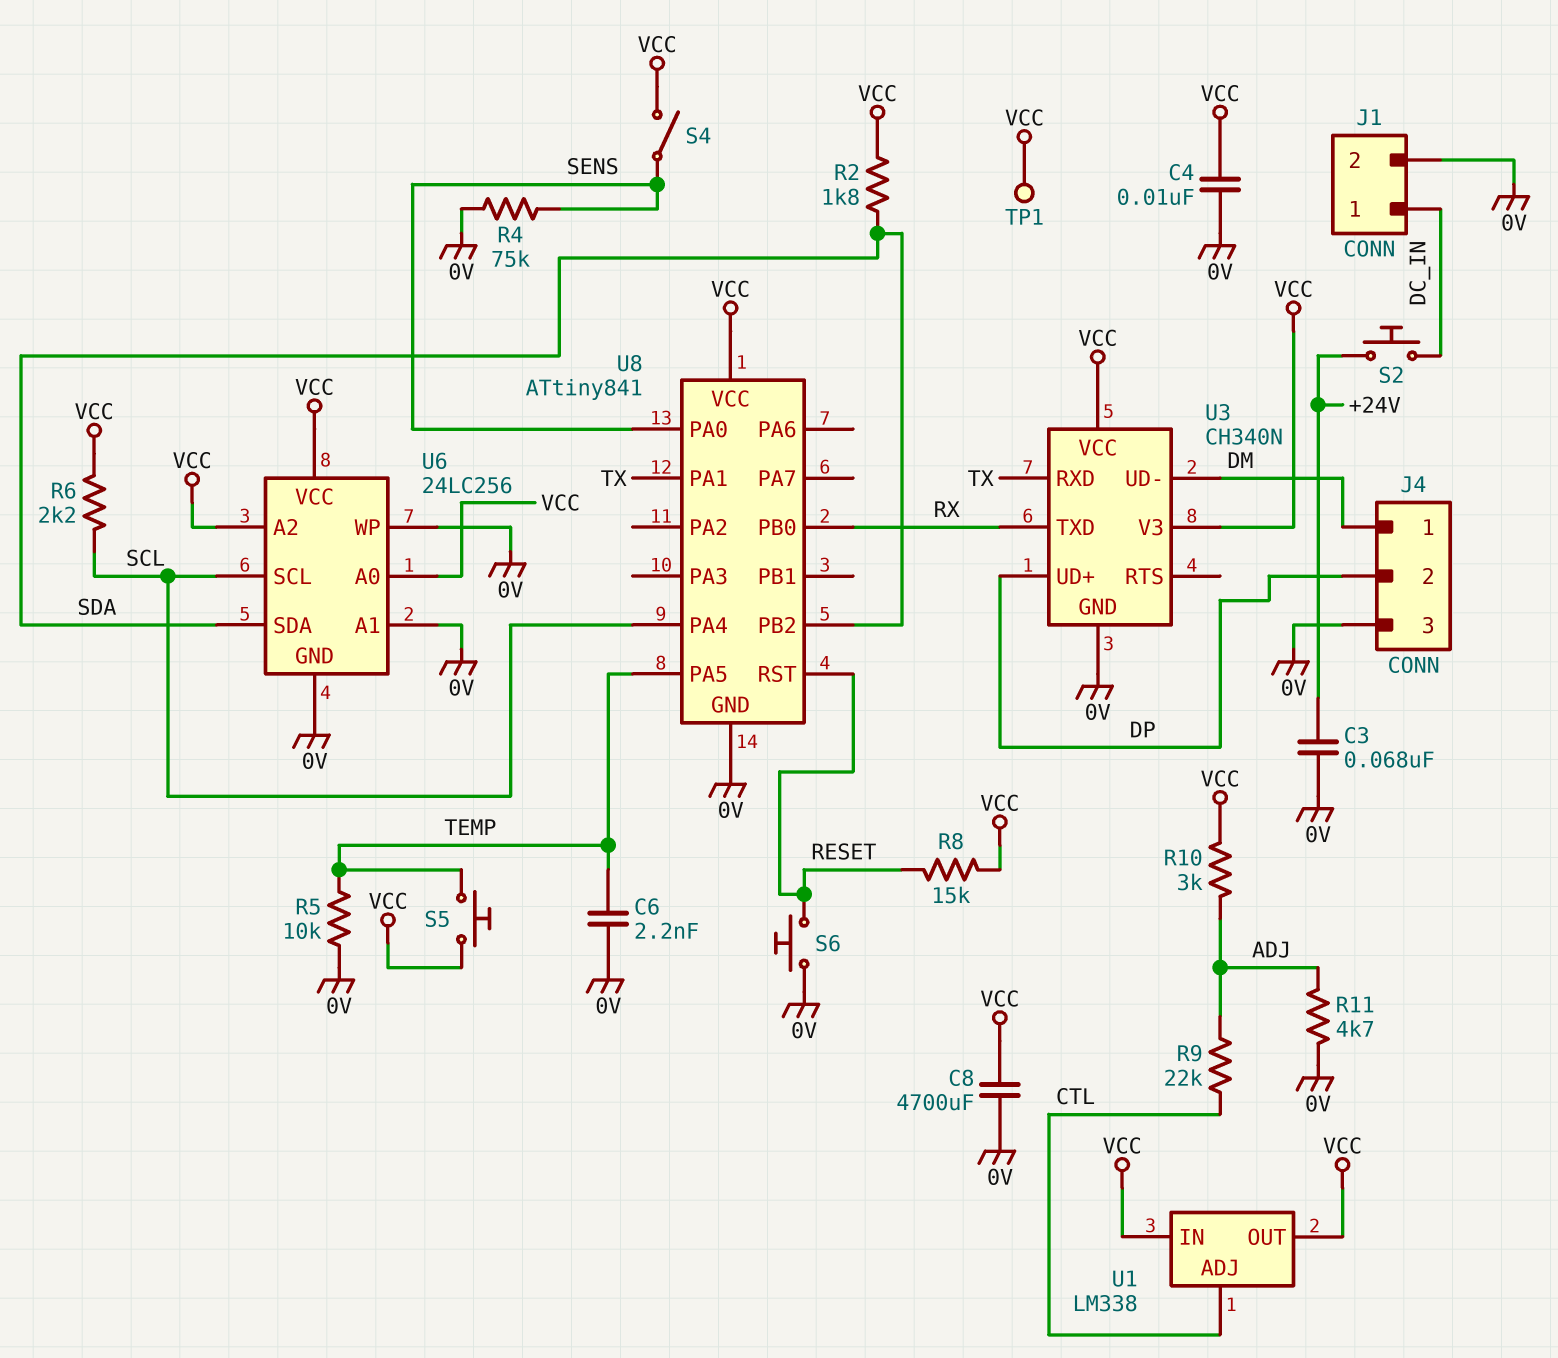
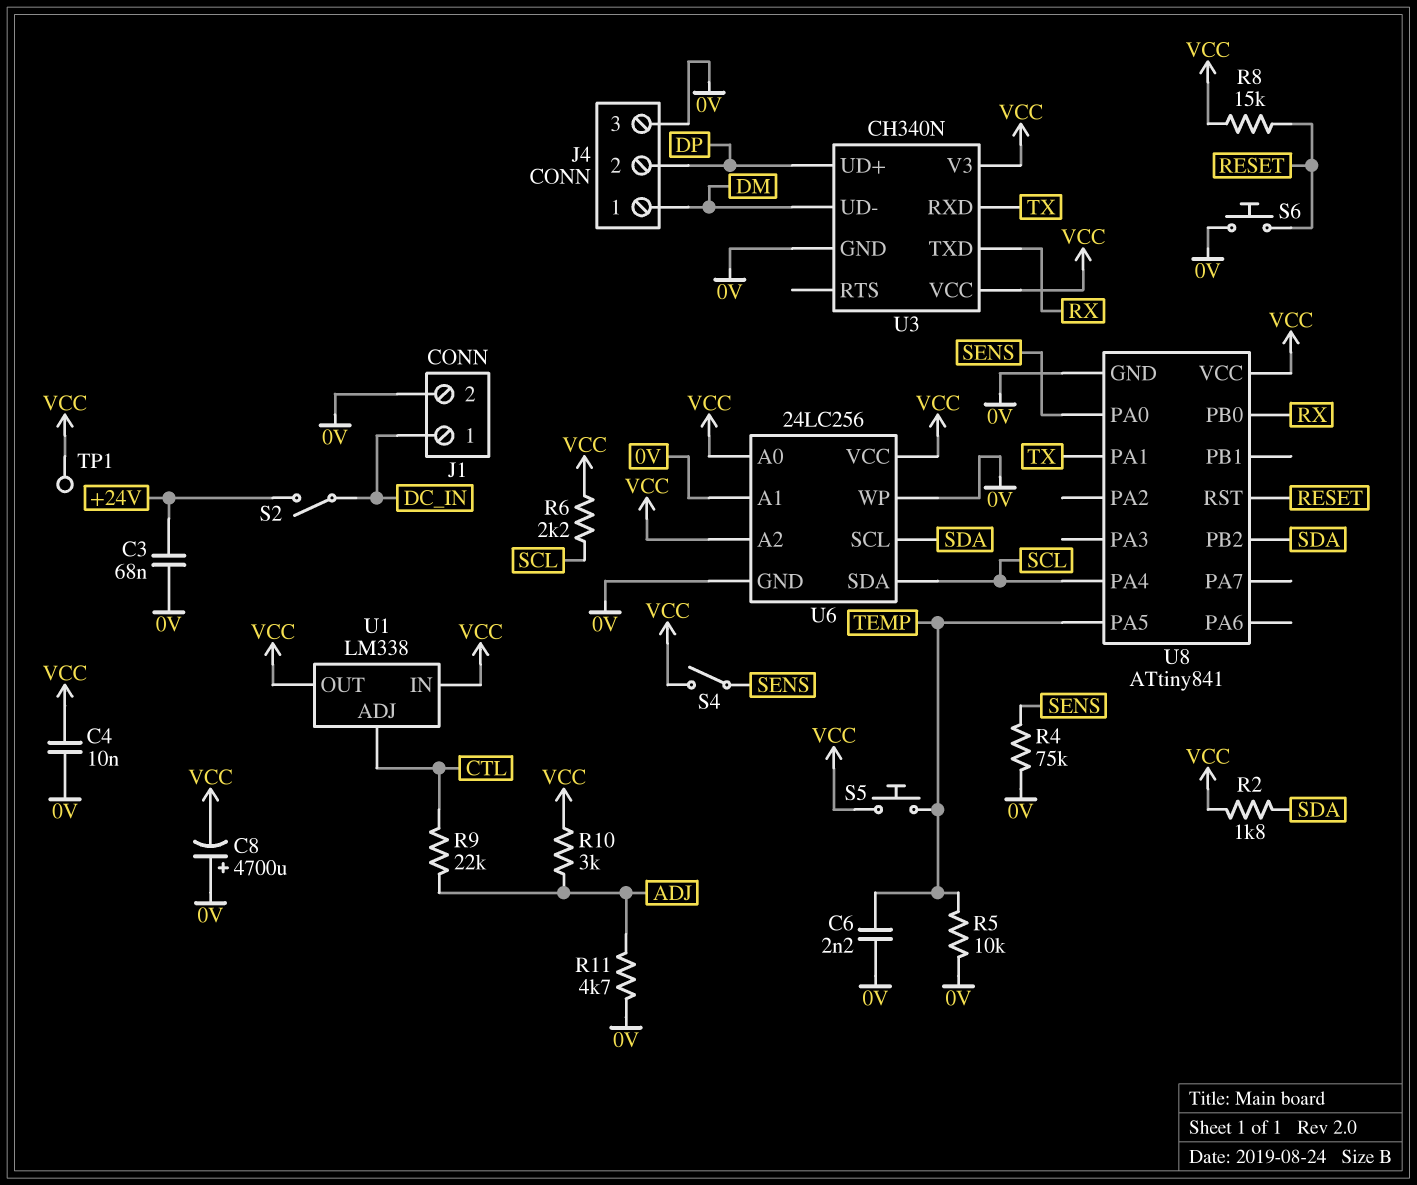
C8: 4700uF (0V, VCC) -> 4700uF (plus 0V, minus VCC)
S2: button (+24V, DC_IN) -> switch (+24V, DC_IN)
U6 pin SCL: SCL -> SDA
U6 pin SDA: SDA -> SCL

